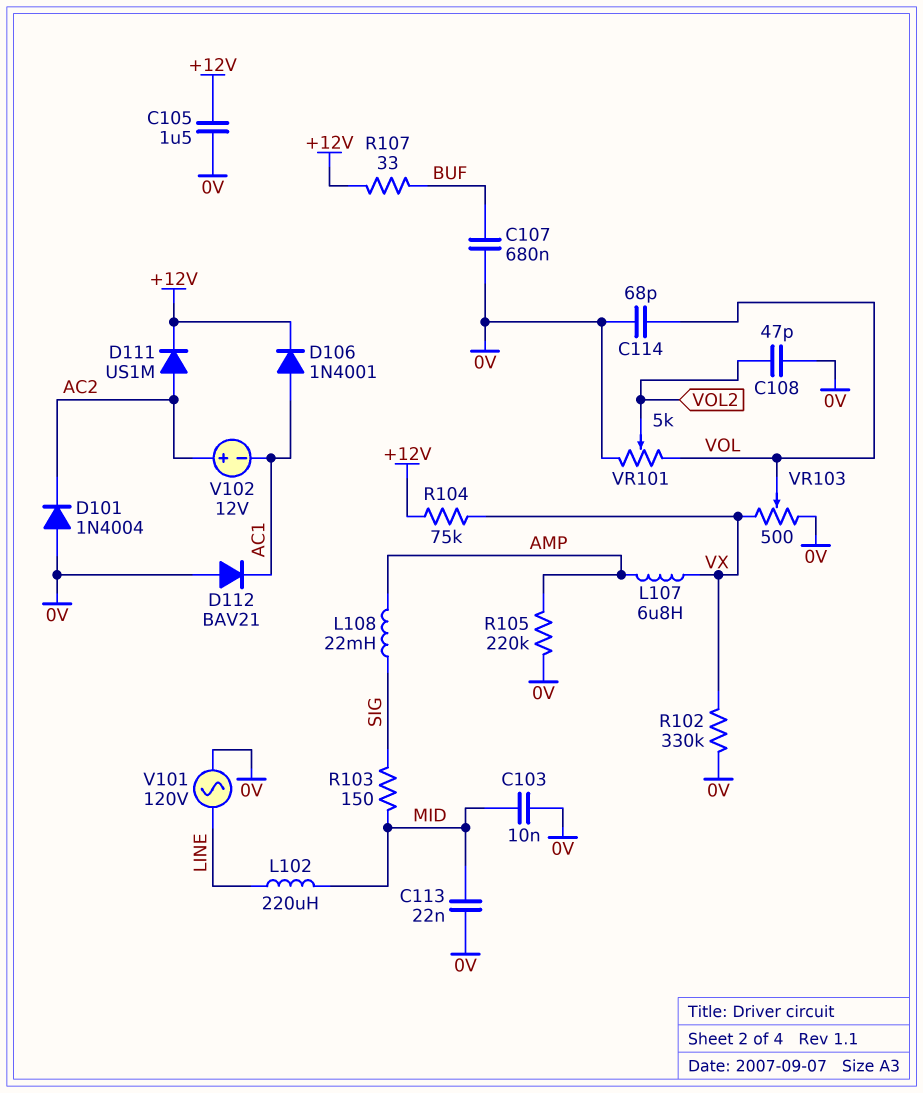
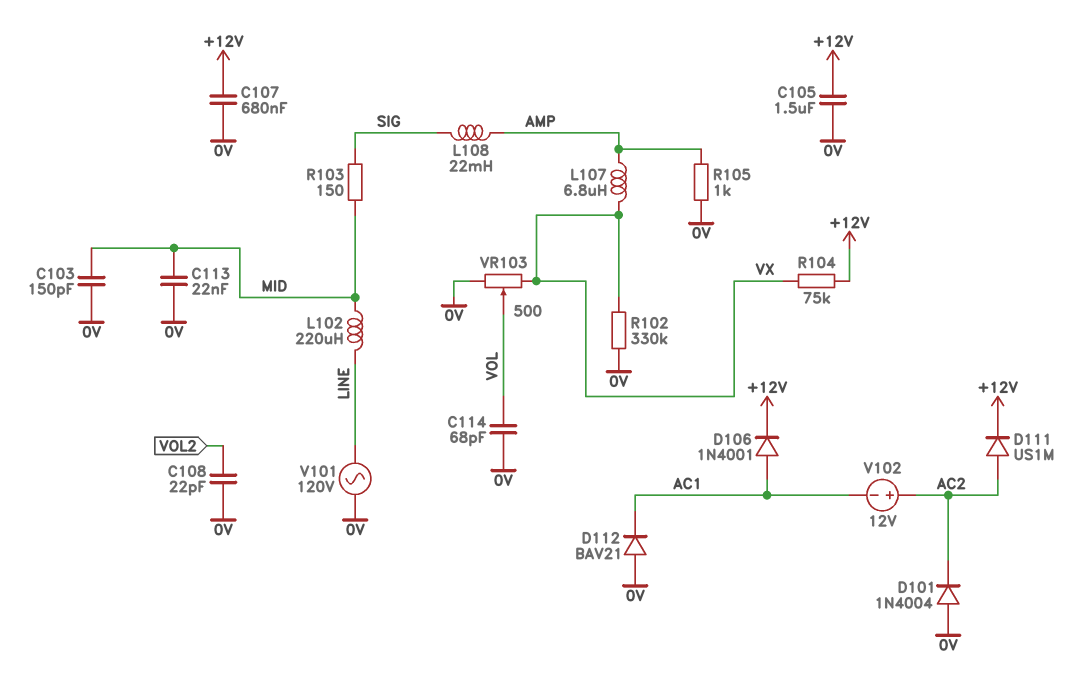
C103: 10nF (0V, MID) -> 150pF (0V, MID)
C107: 680nF (0V, BUF) -> 680nF (+12V, 0V)
C108: 47pF (0V, VOL2) -> 22pF (0V, VOL2)
R105: 220k (0V, AMP) -> 1k (0V, AMP)
R107: 33 (+12V, BUF) -> none
VR101: 5k (0V, VOL, wiper VOL2) -> none

